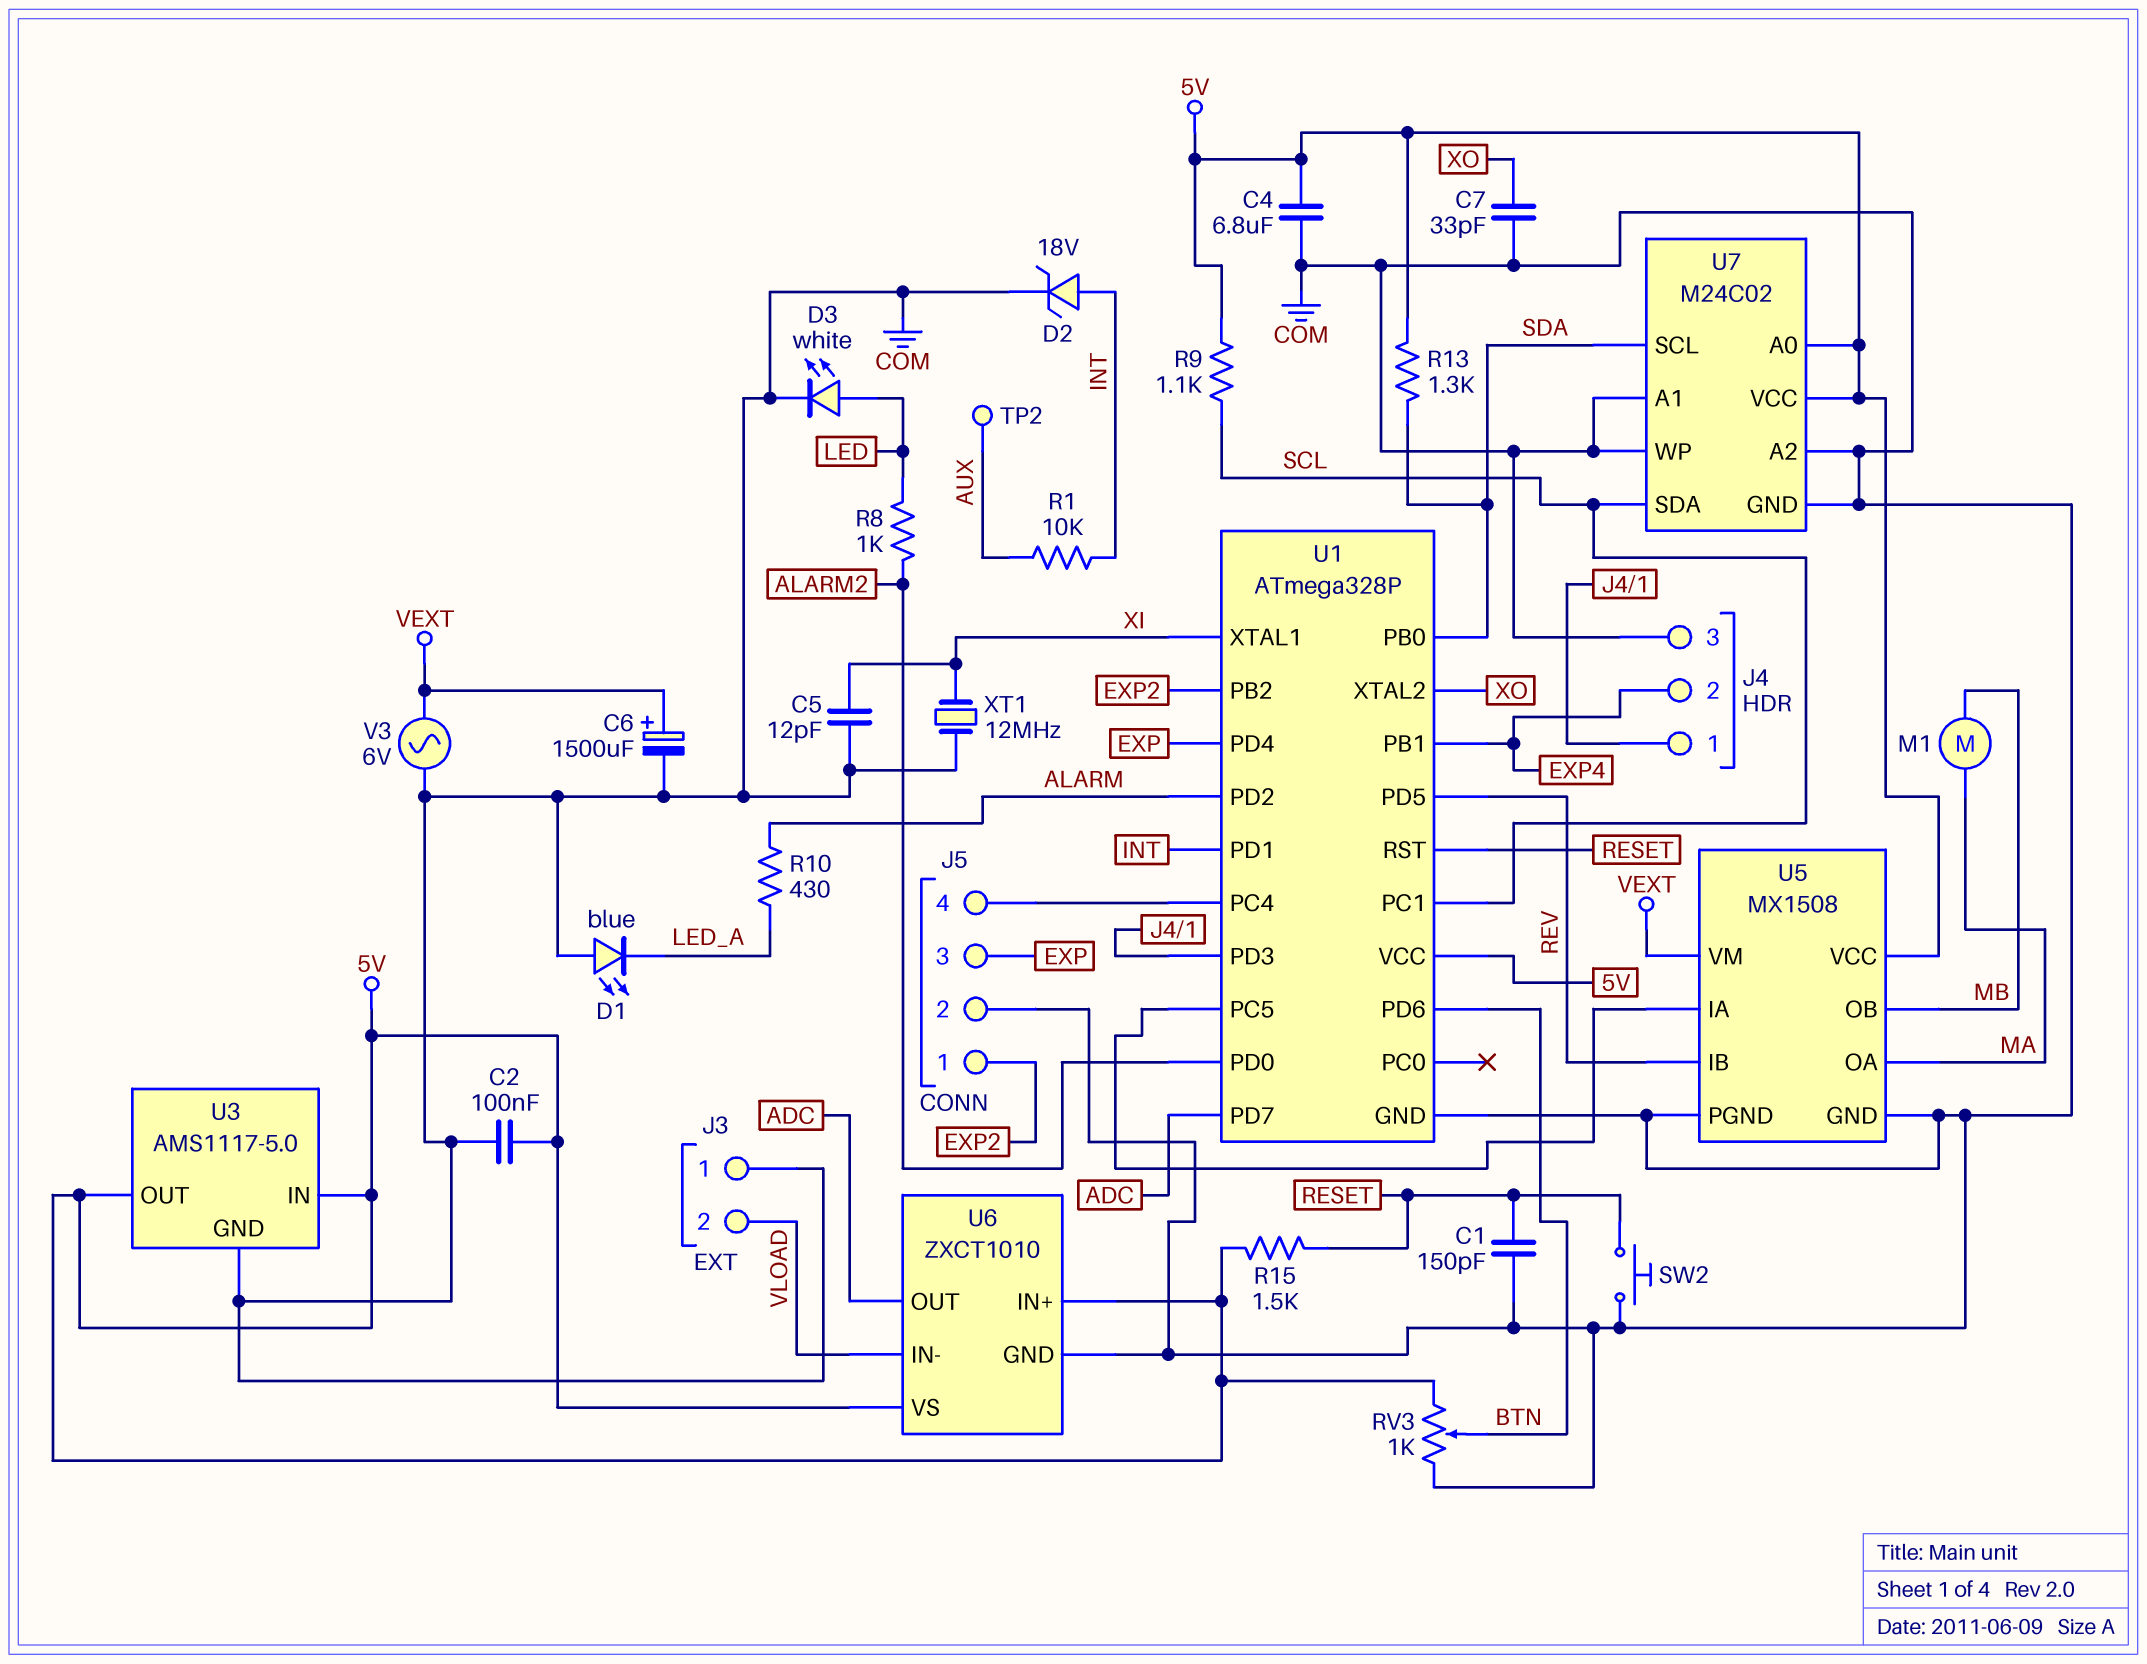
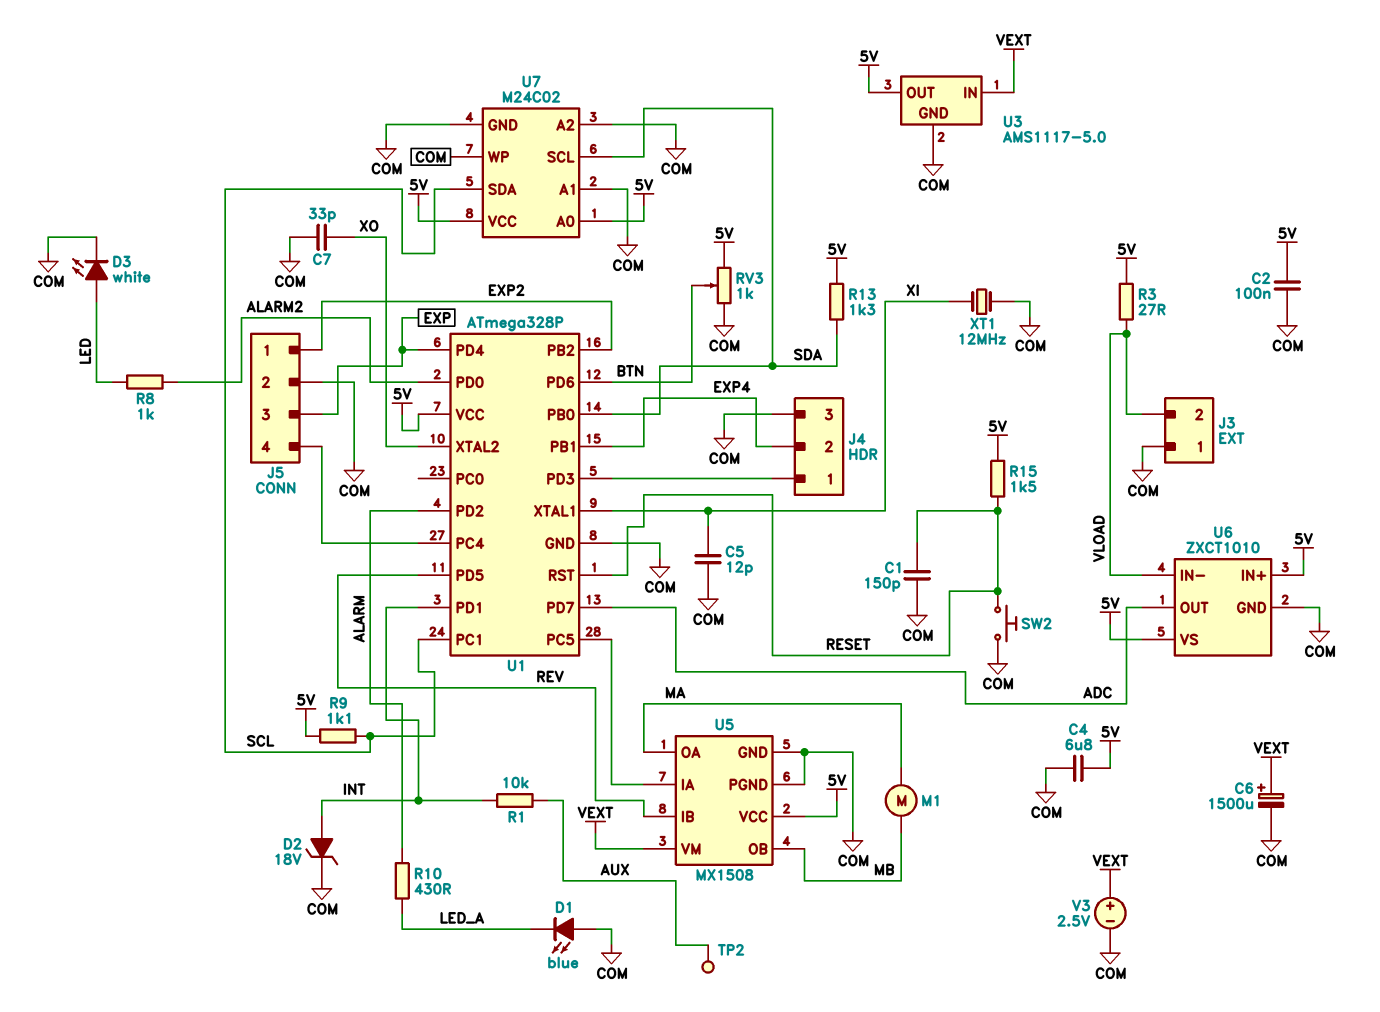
R3: none -> 27 (5V, VLOAD)
U3 pin IN: 5V -> VEXT
V3: AC 6V (COM, VEXT) -> 2.5V (plus VEXT, minus COM)

